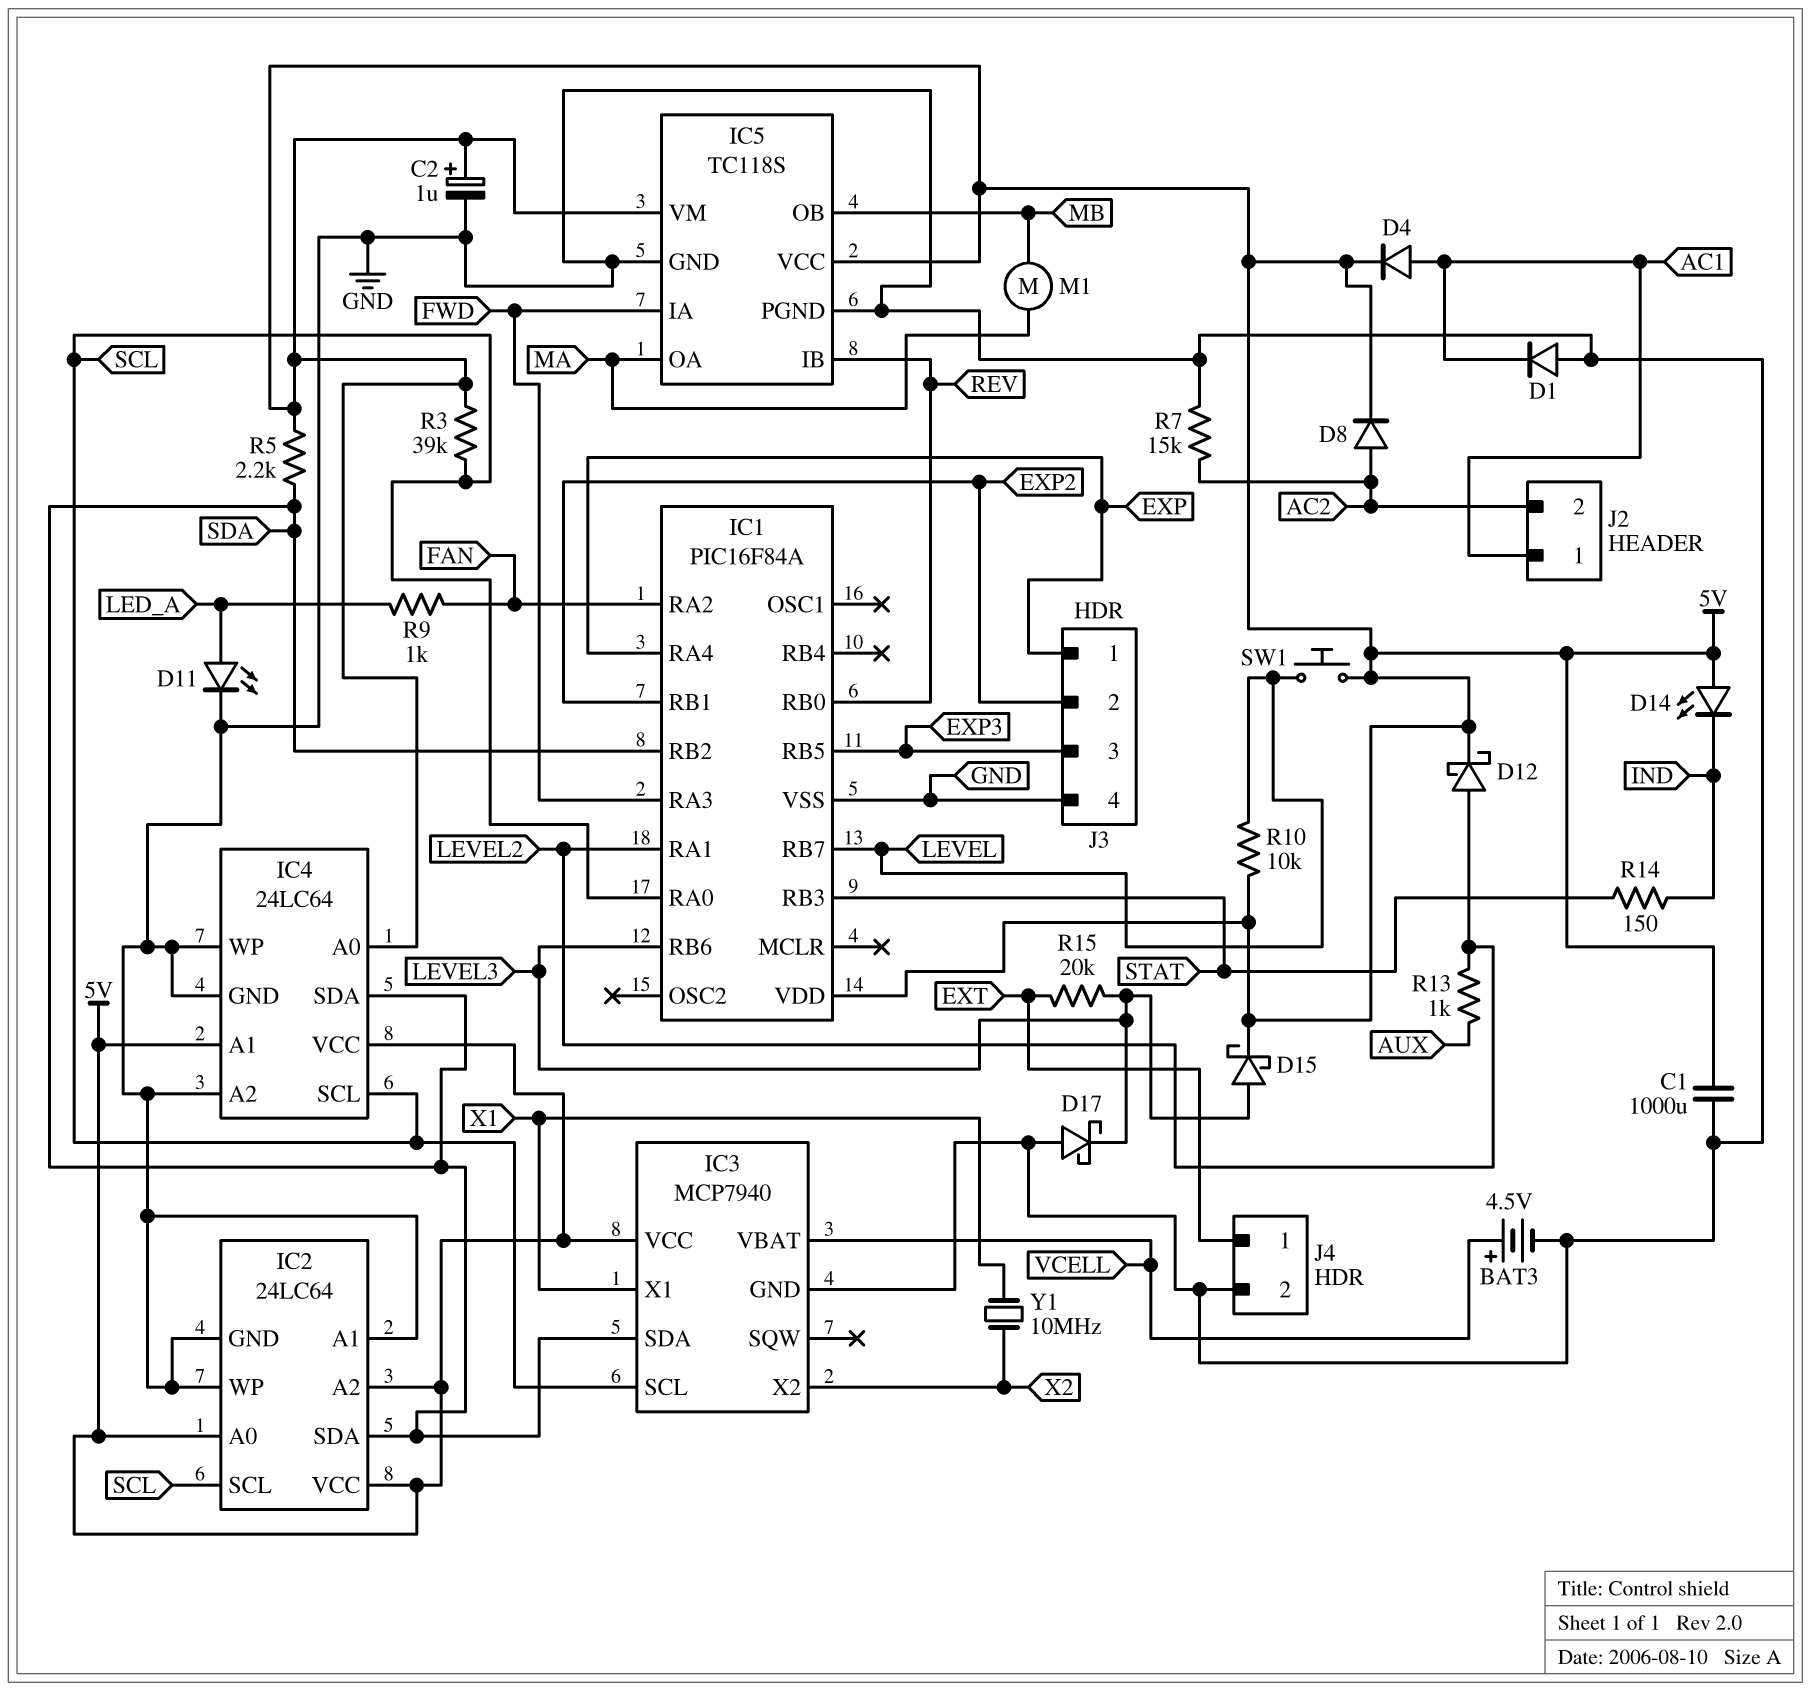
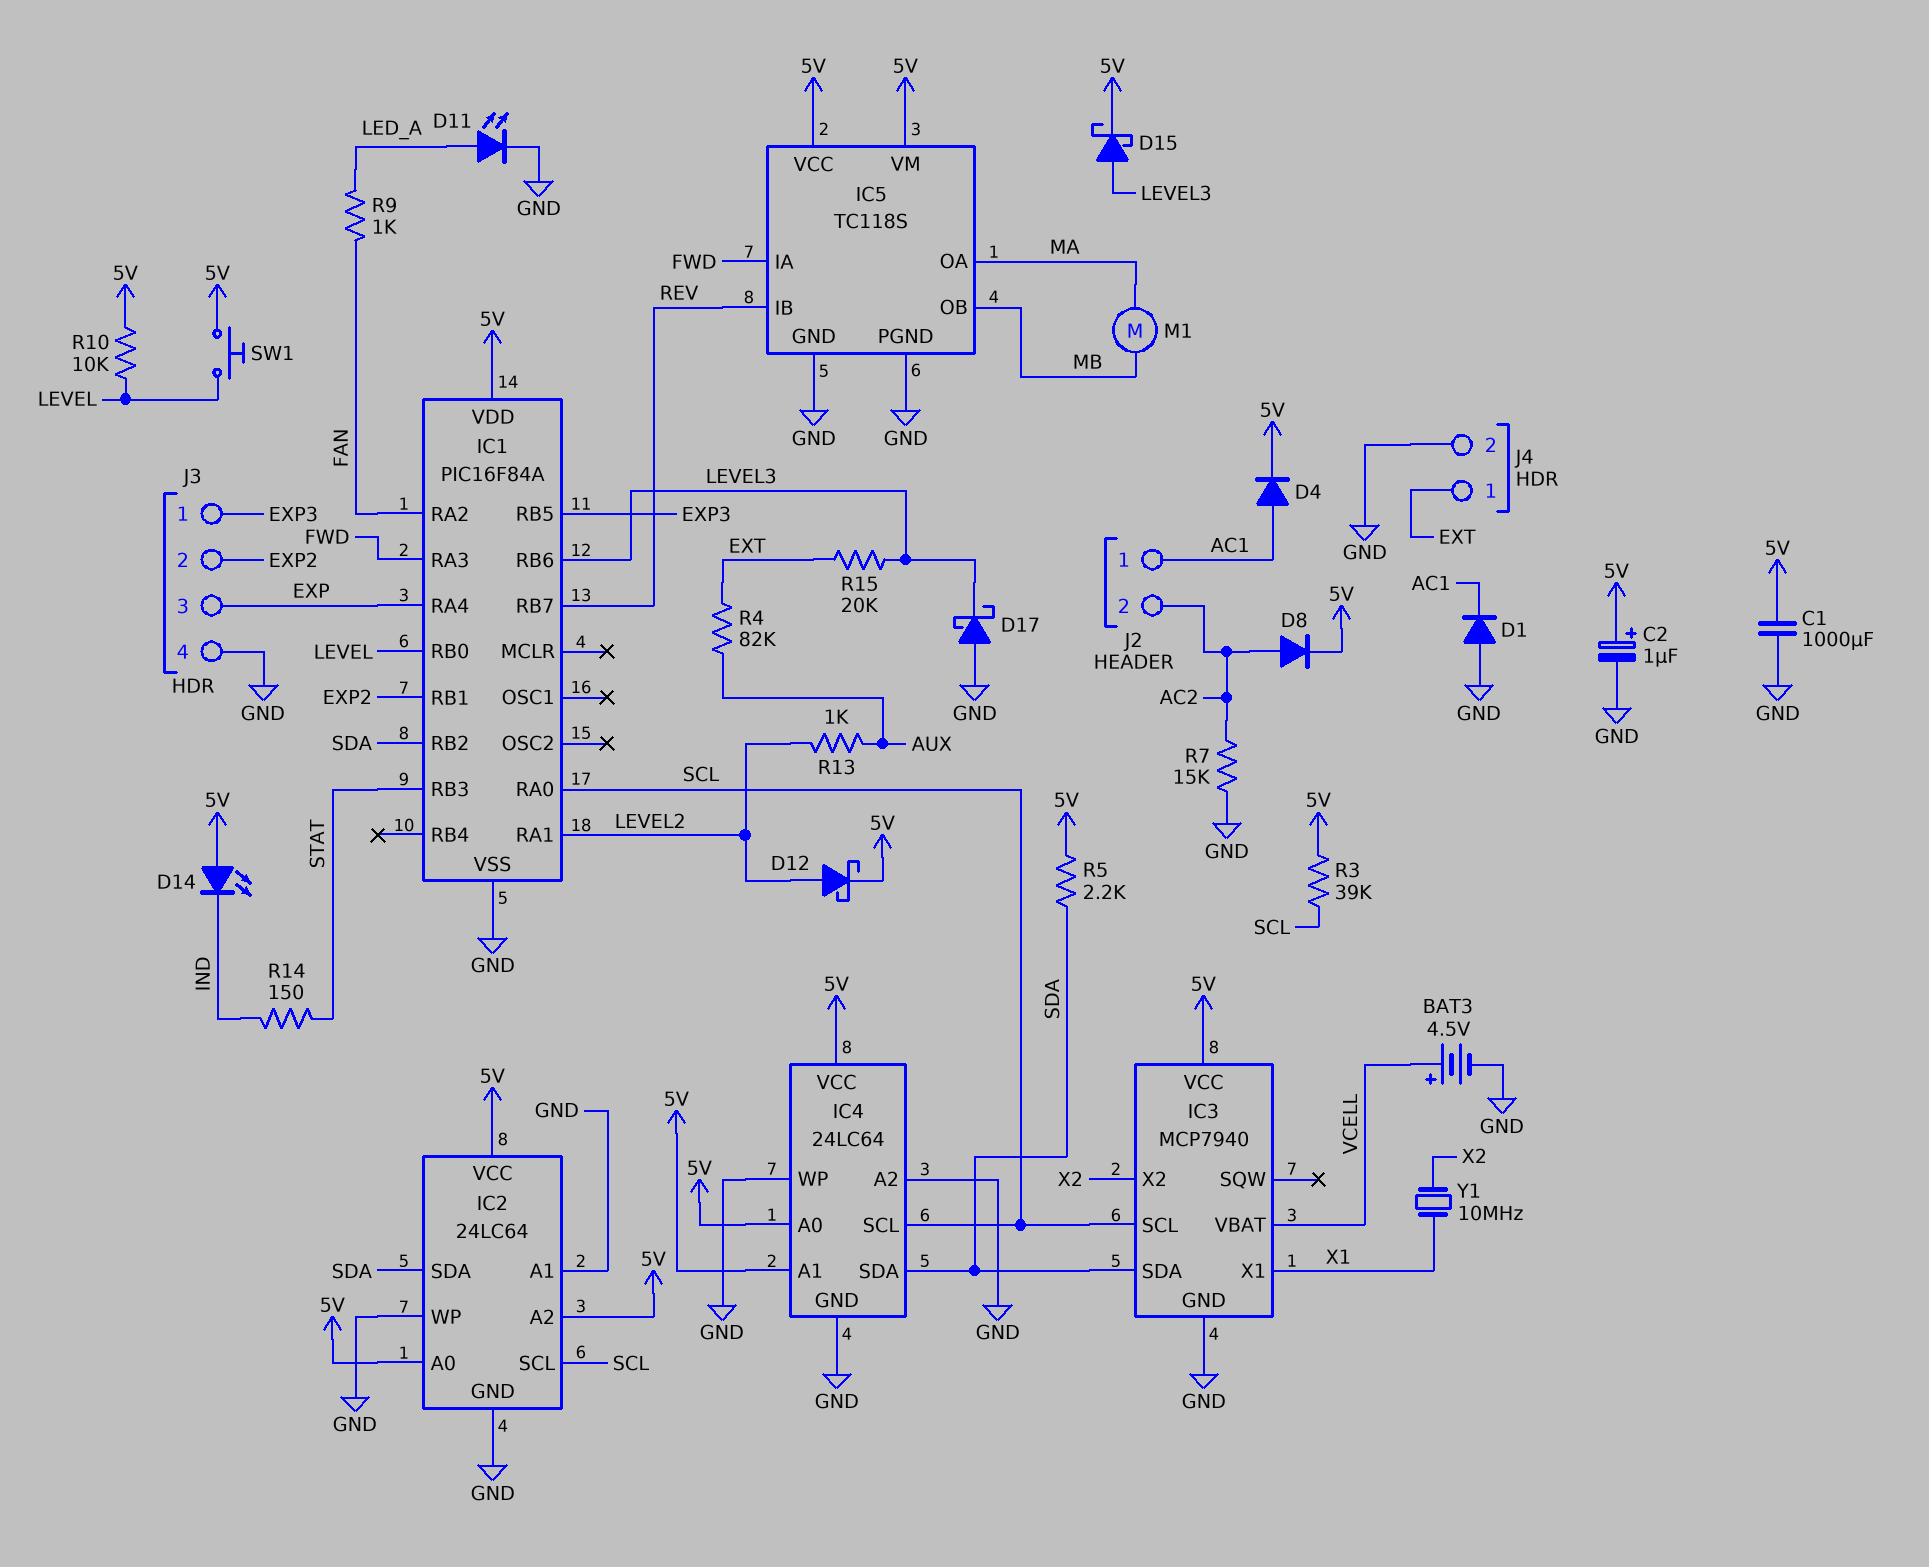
IC1 pin RB0: REV -> LEVEL
IC1 pin RB7: LEVEL -> REV
J3 pin 1: EXP -> EXP3
J3 pin 3: EXP3 -> EXP
R4: none -> 82k (AUX, EXT)

